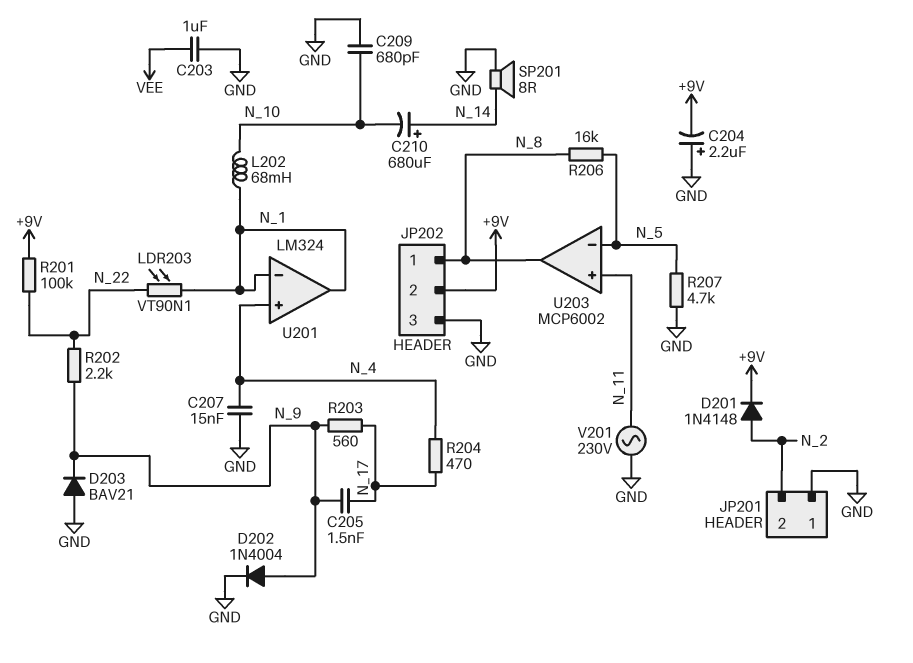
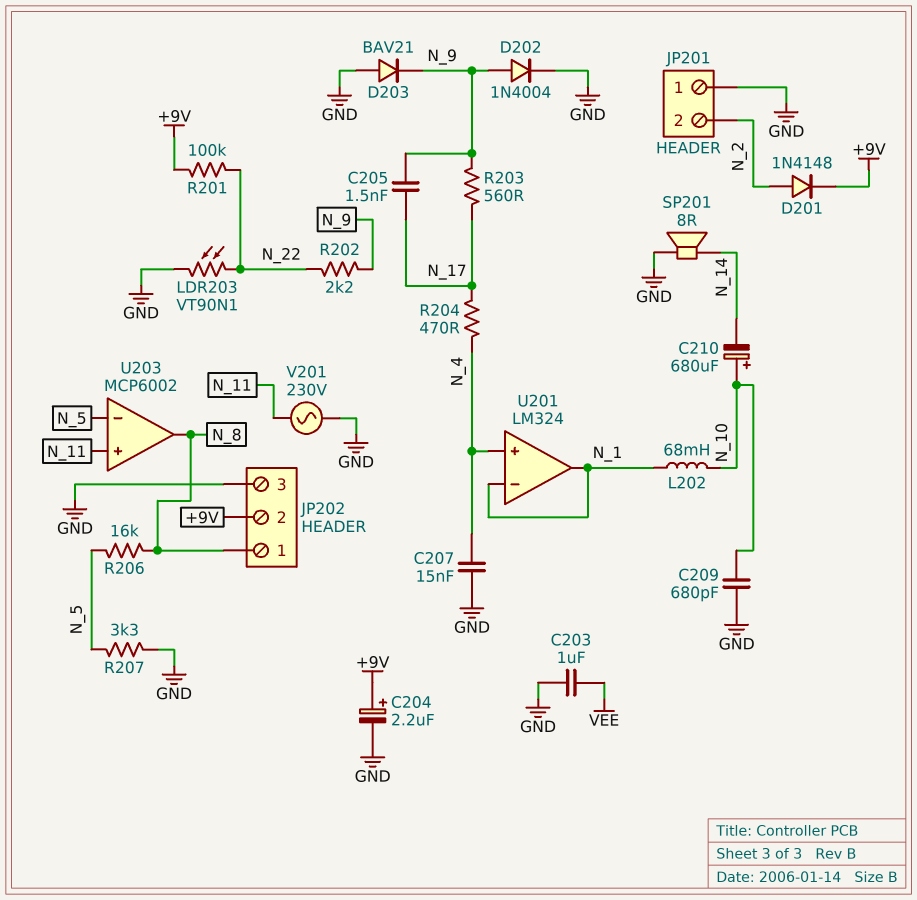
C204: 2.2uF (plus GND, minus +9V) -> 2.2uF (plus +9V, minus GND)
C210: 680uF (plus N_14, minus N_10) -> 680uF (plus N_10, minus N_14)
LDR203: VT90N1 (N_1, N_22) -> VT90N1 (GND, N_22)
R207: 4.7k (GND, N_5) -> 3.3k (GND, N_5)

